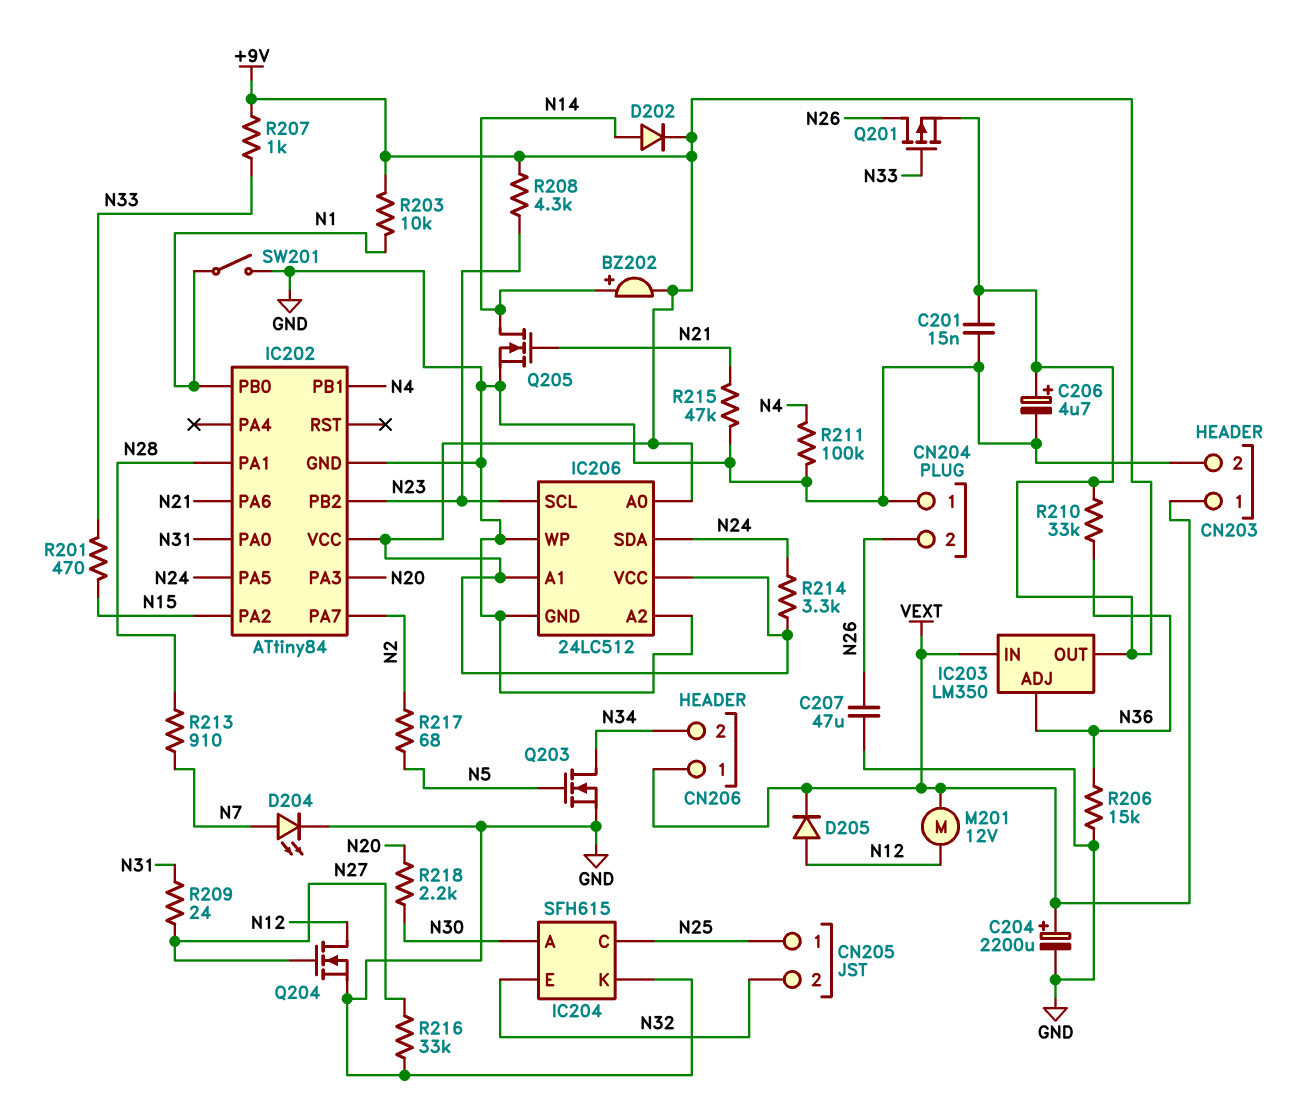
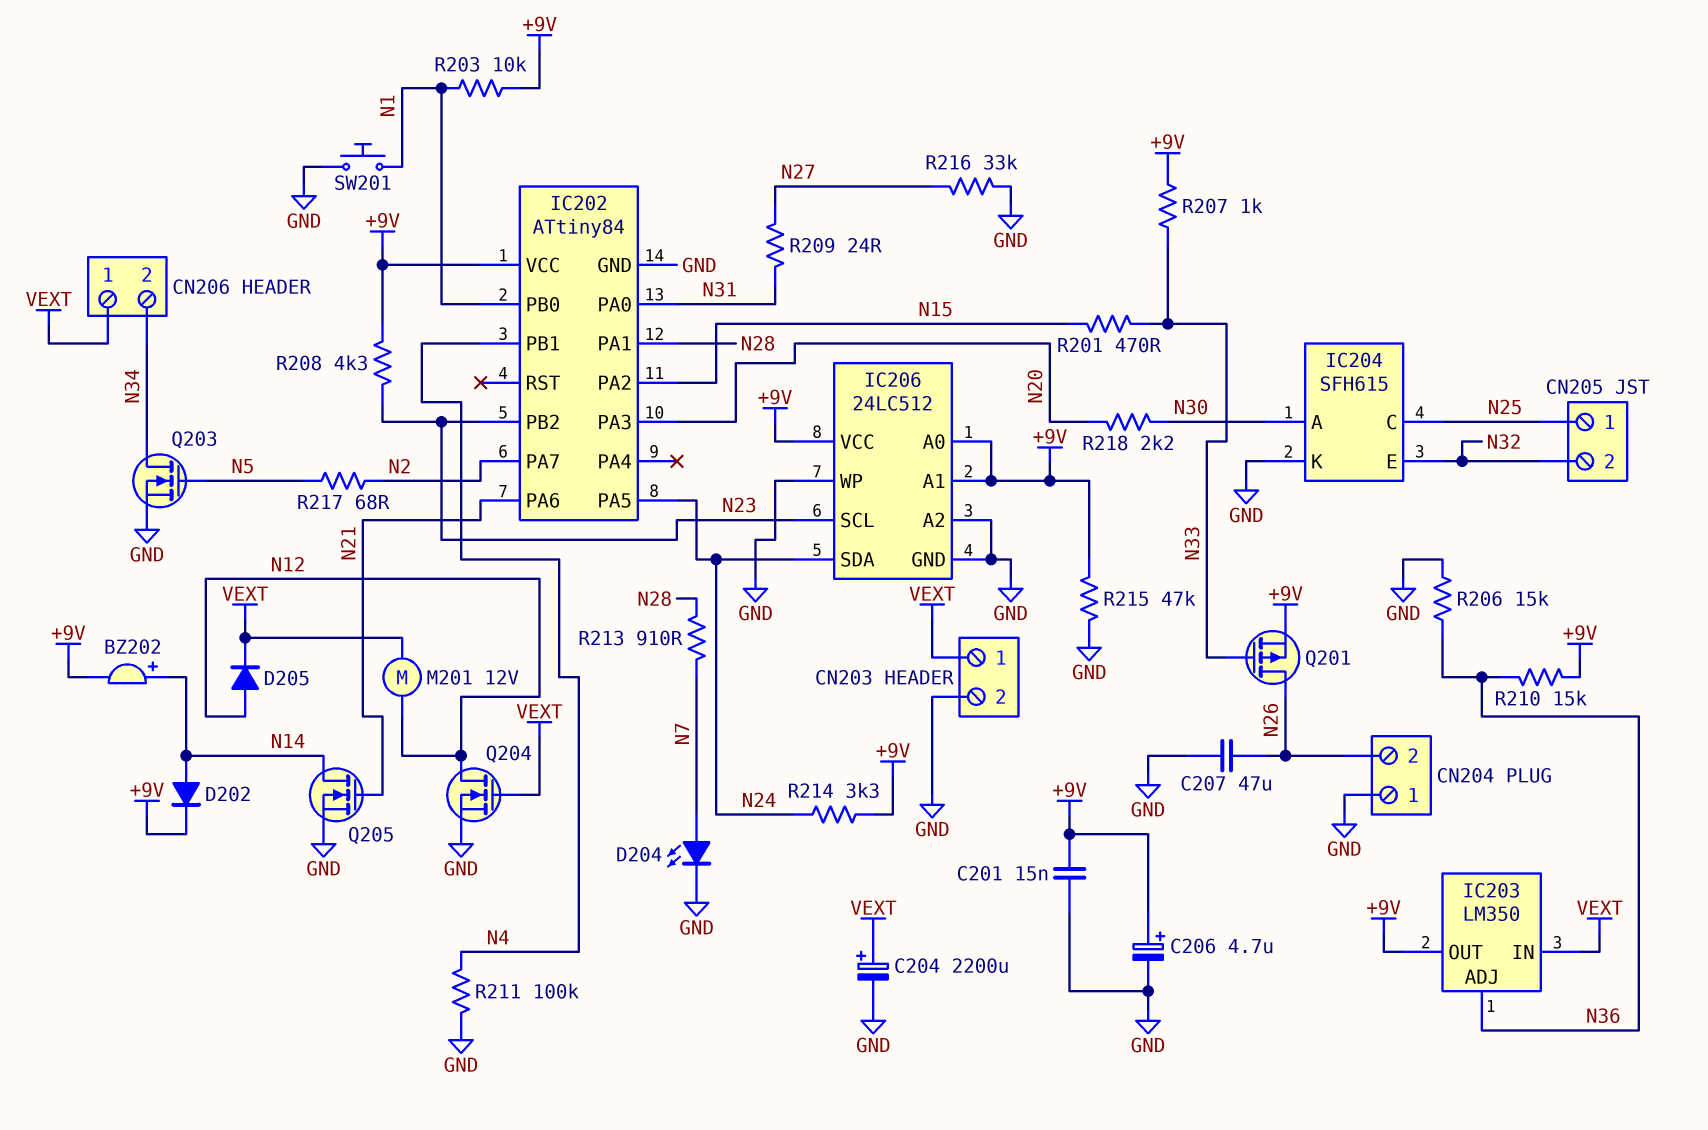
Q204: NMOS (G N27, D N12, S GND) -> NMOS (G VEXT, D N12, S GND)
R210: 33k (+9V, N36) -> 15k (+9V, N36)
R215: 47k (GND, N21) -> 47k (+9V, GND)
SW201: switch (GND, N1) -> button (GND, N1)

